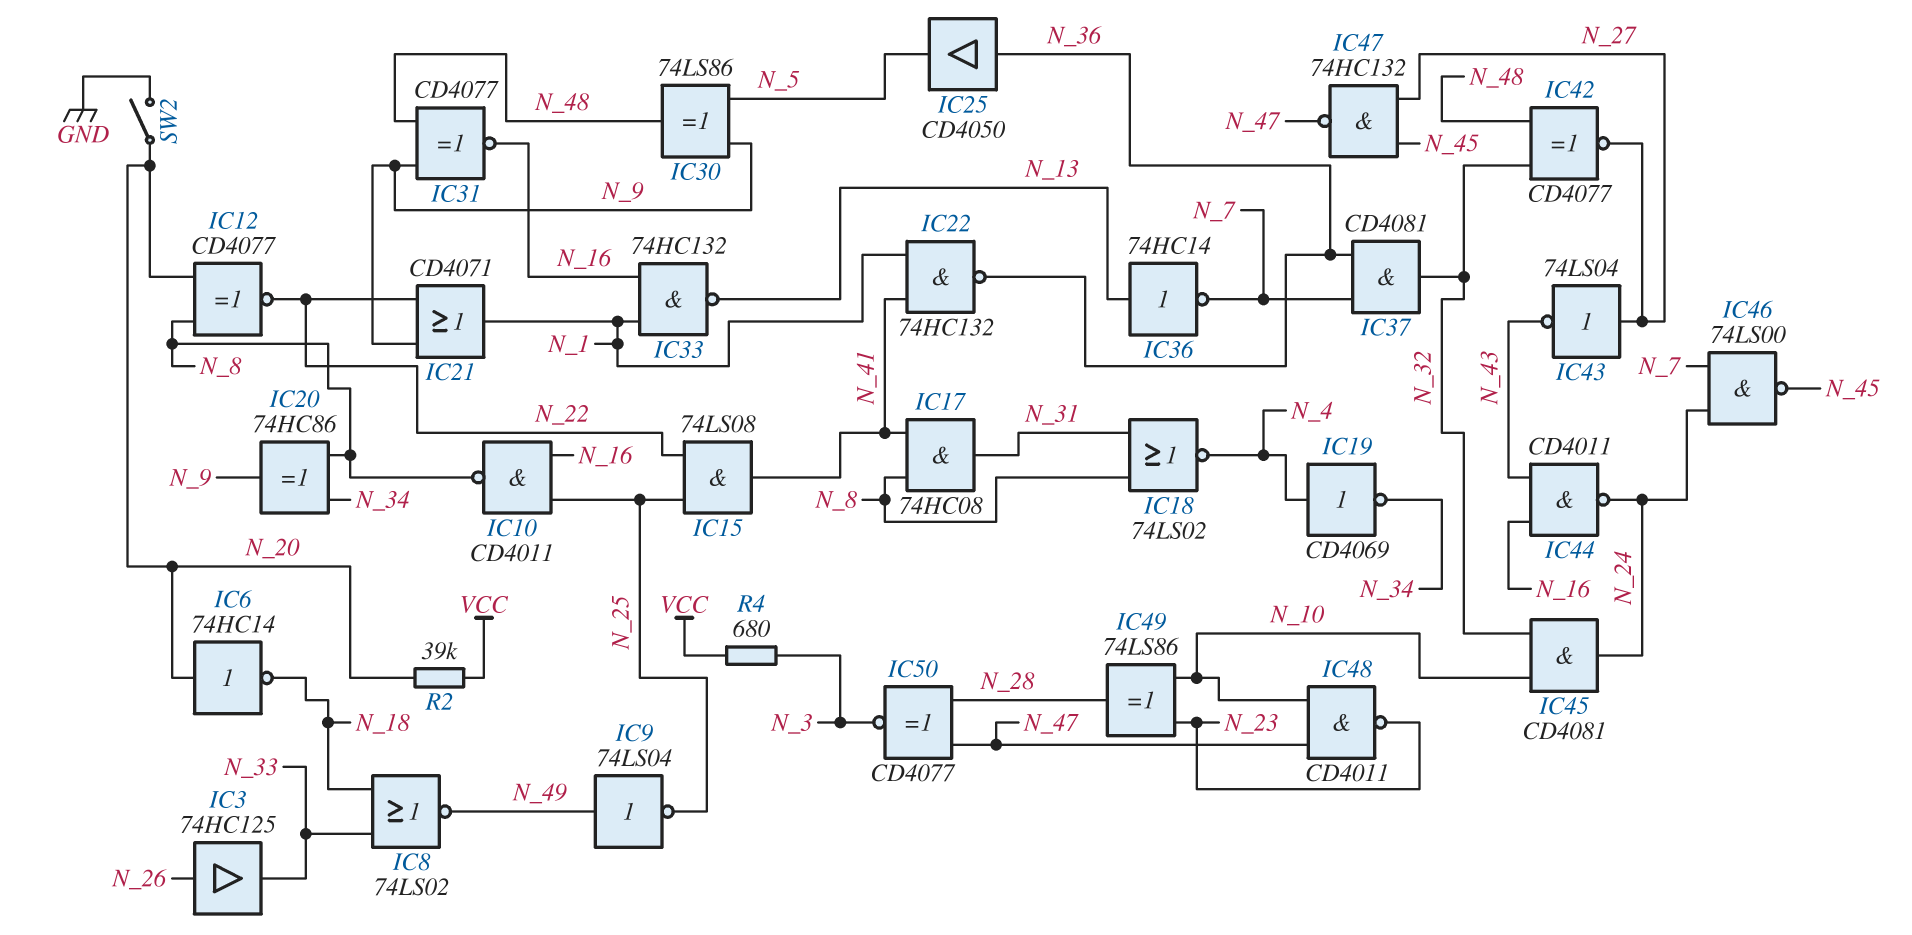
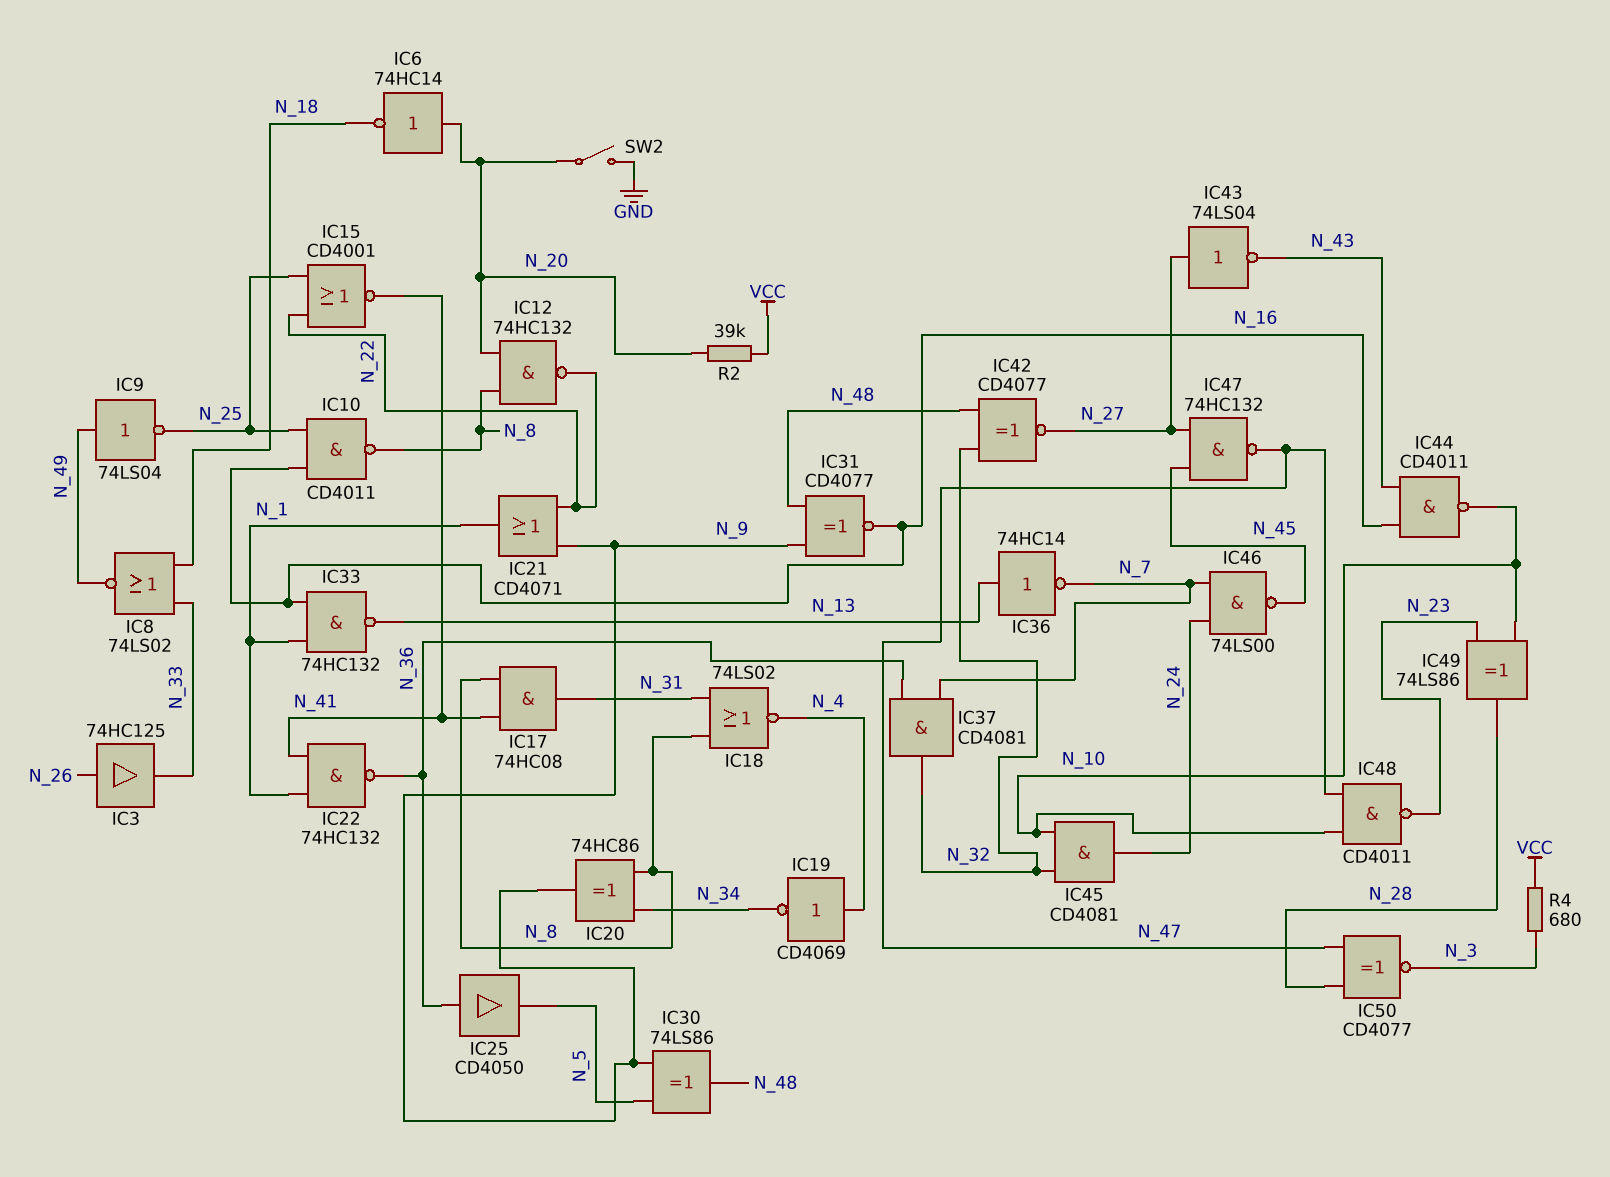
IC12: XNOR CD4077 (in N_8, in N_20, out N_22) -> NAND 74HC132 (in N_8, in N_20, out N_22)
IC15: AND 74LS08 (in N_22, in N_25, out N_41) -> NOR CD4001 (in N_22, in N_25, out N_41)
IC44: NAND CD4011 (in N_16, in N_43, out N_24) -> NAND CD4011 (in N_16, in N_43, out N_10)

